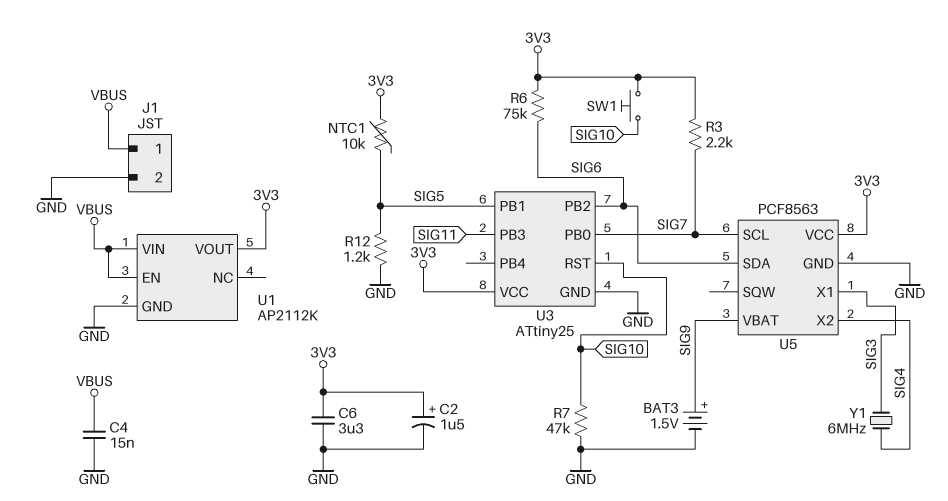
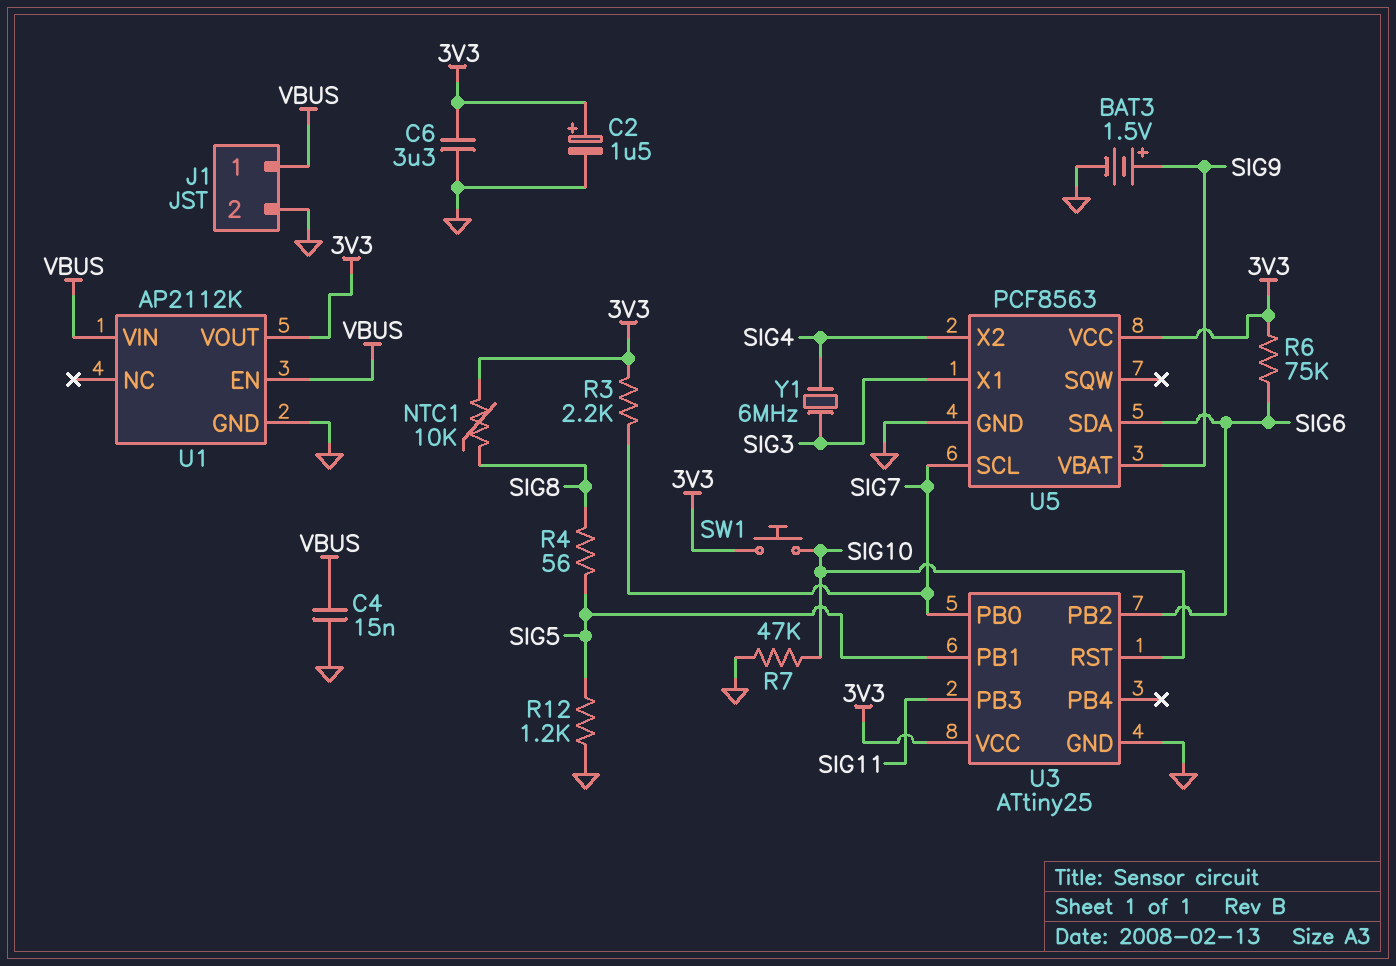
NTC1: 10k (3V3, SIG5) -> 10k (3V3, SIG8)
R4: none -> 56 (SIG5, SIG8)

